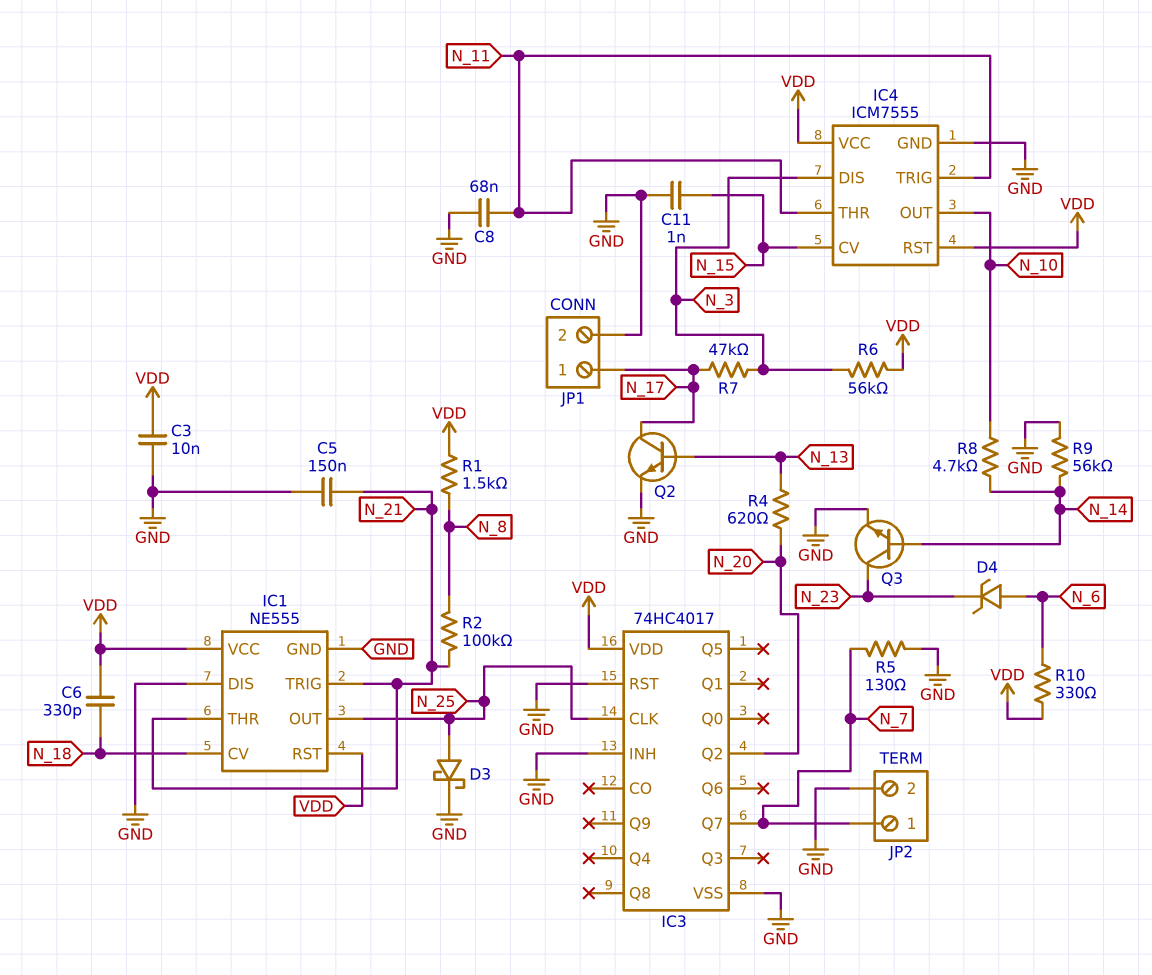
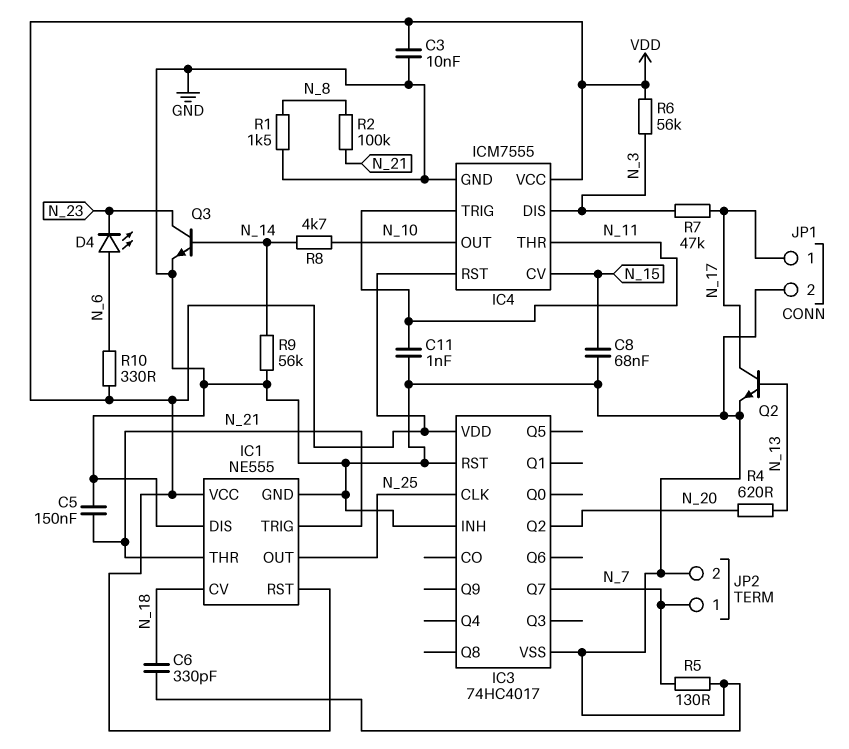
C6: 330pF (N_18, VDD) -> 330pF (GND, N_18)
C8: 68nF (GND, N_11) -> 68nF (GND, N_15)
C11: 1nF (GND, N_15) -> 1nF (GND, N_11)
D3: schottky (A N_25, K GND) -> none
D4: zener (A N_6, K N_23) -> LED (A N_6, K N_23)
R1: 1.5k (N_8, VDD) -> 1.5k (GND, N_8)

